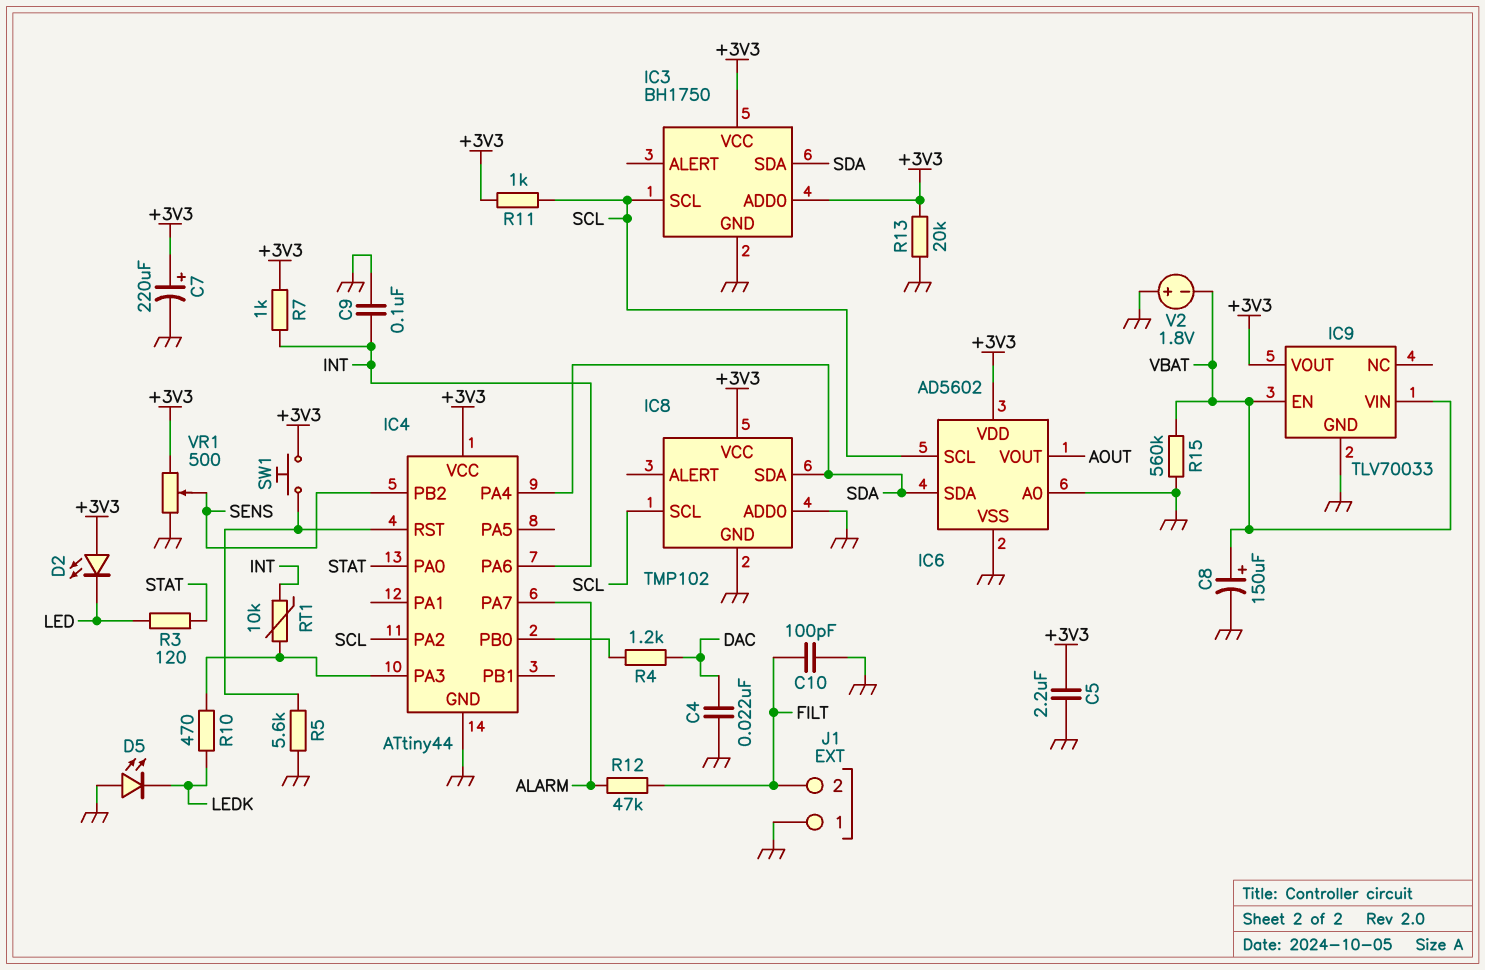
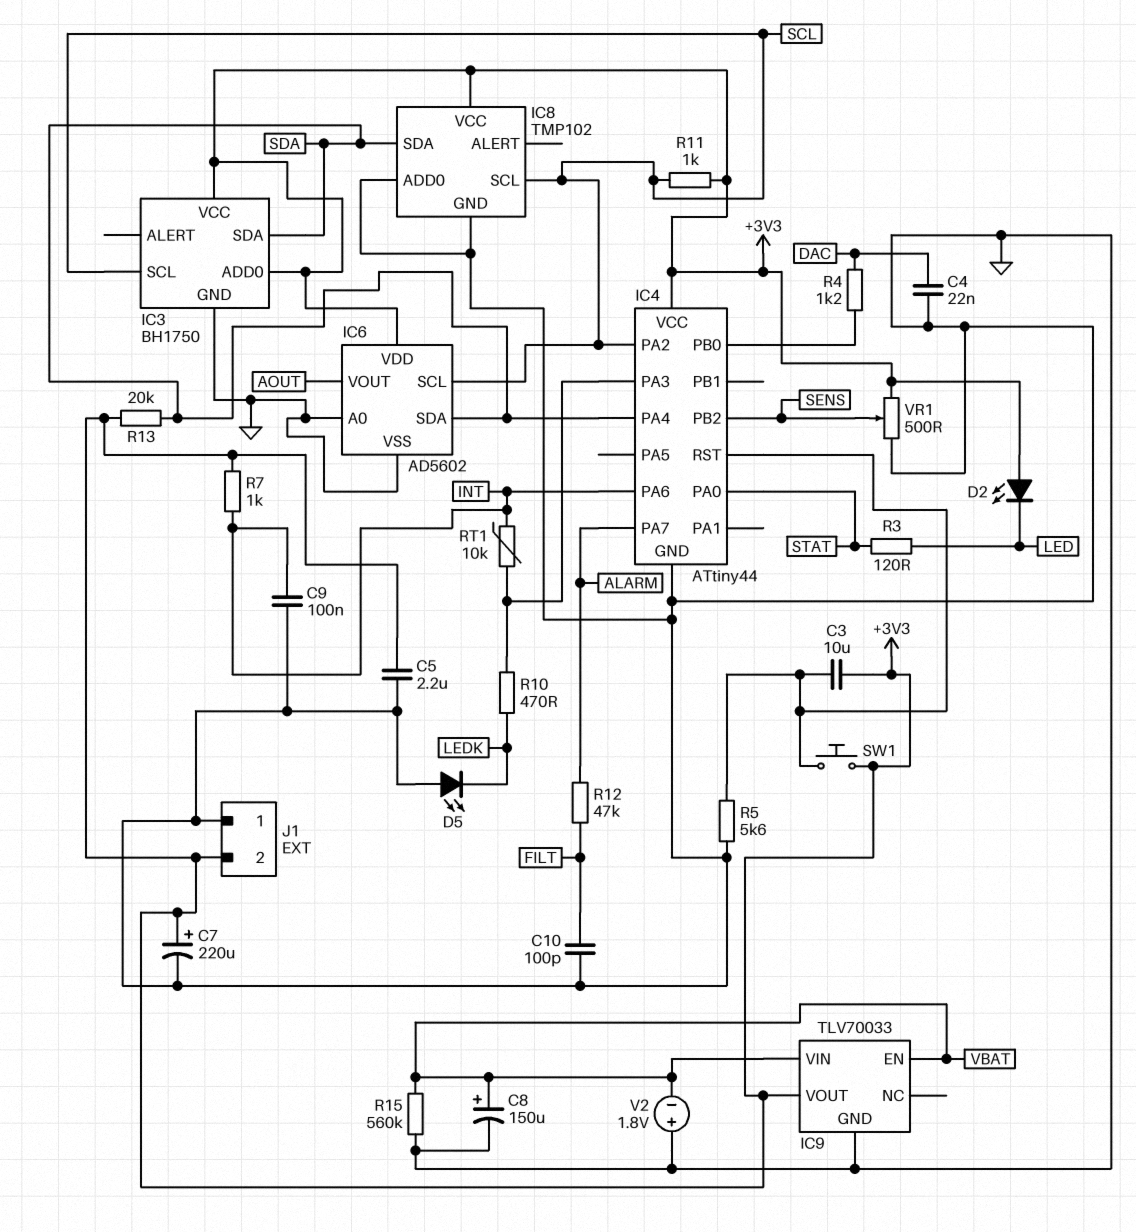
C3: none -> 10uF (+3V3, IC4/RST)
J1 pin 2: FILT -> +3V3
R13: 20k (+3V3, GND) -> 20k (+3V3, SDA)

